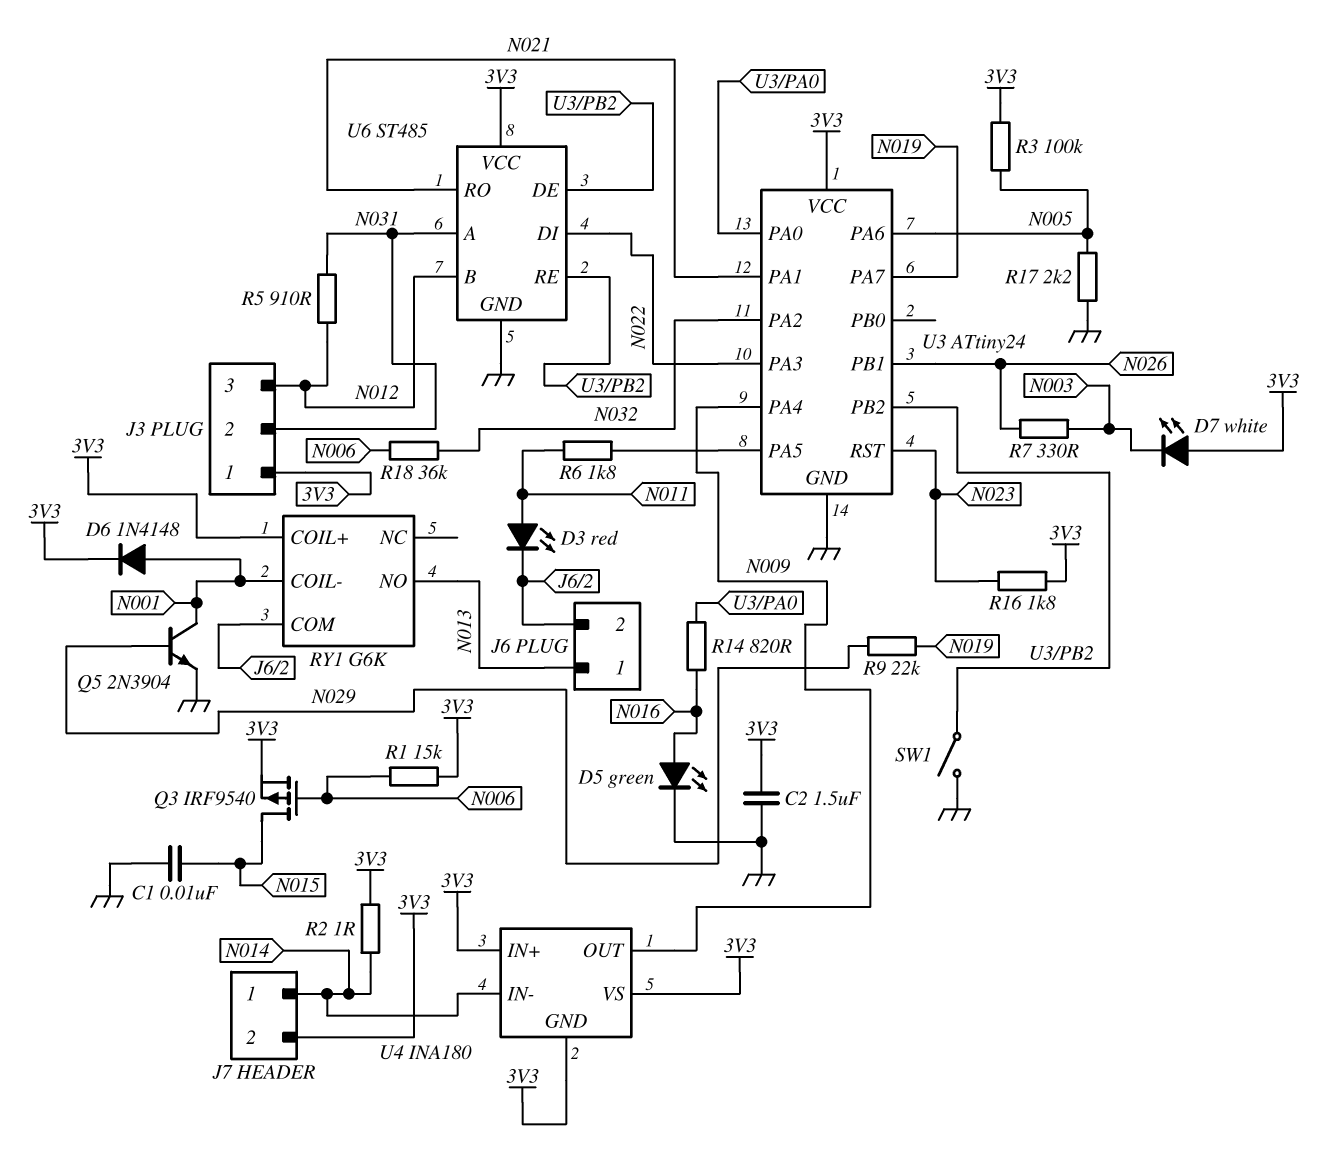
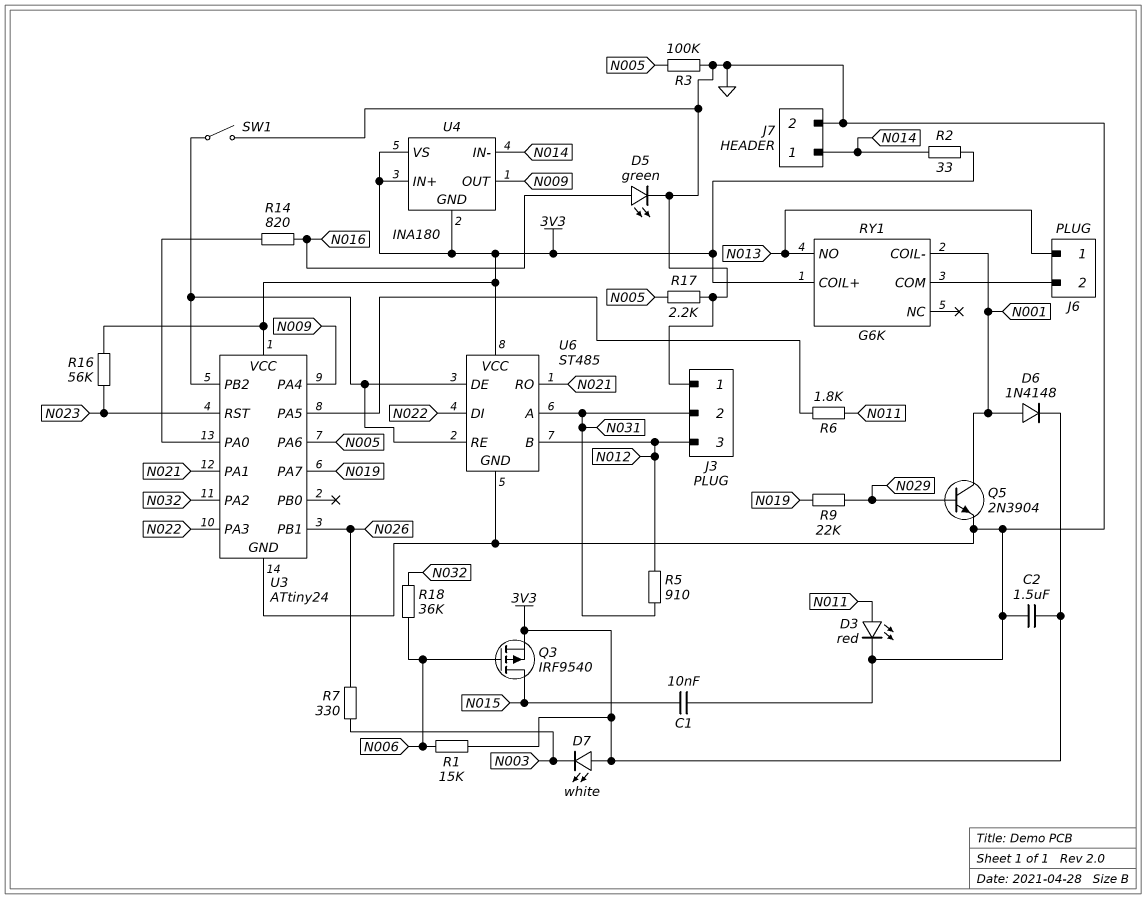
D3: LED red (A N011, K J6/2) -> LED red (A N011, K GND)
J3 pin 1: 3V3 -> GND
J7 pin 2: 3V3 -> GND
R2: 1 (3V3, N014) -> 33 (3V3, N014)
R3: 100k (3V3, N005) -> 100k (GND, N005)
R16: 1.8k (3V3, N023) -> 56k (3V3, N023)

